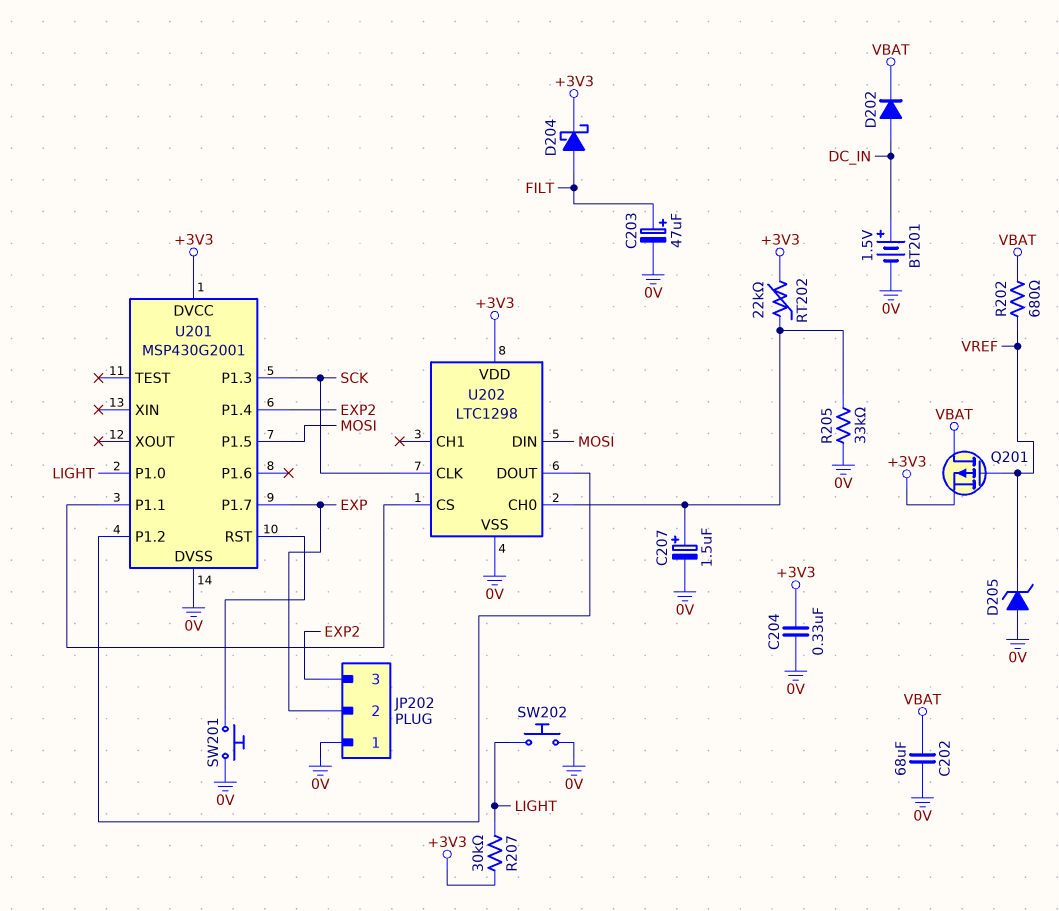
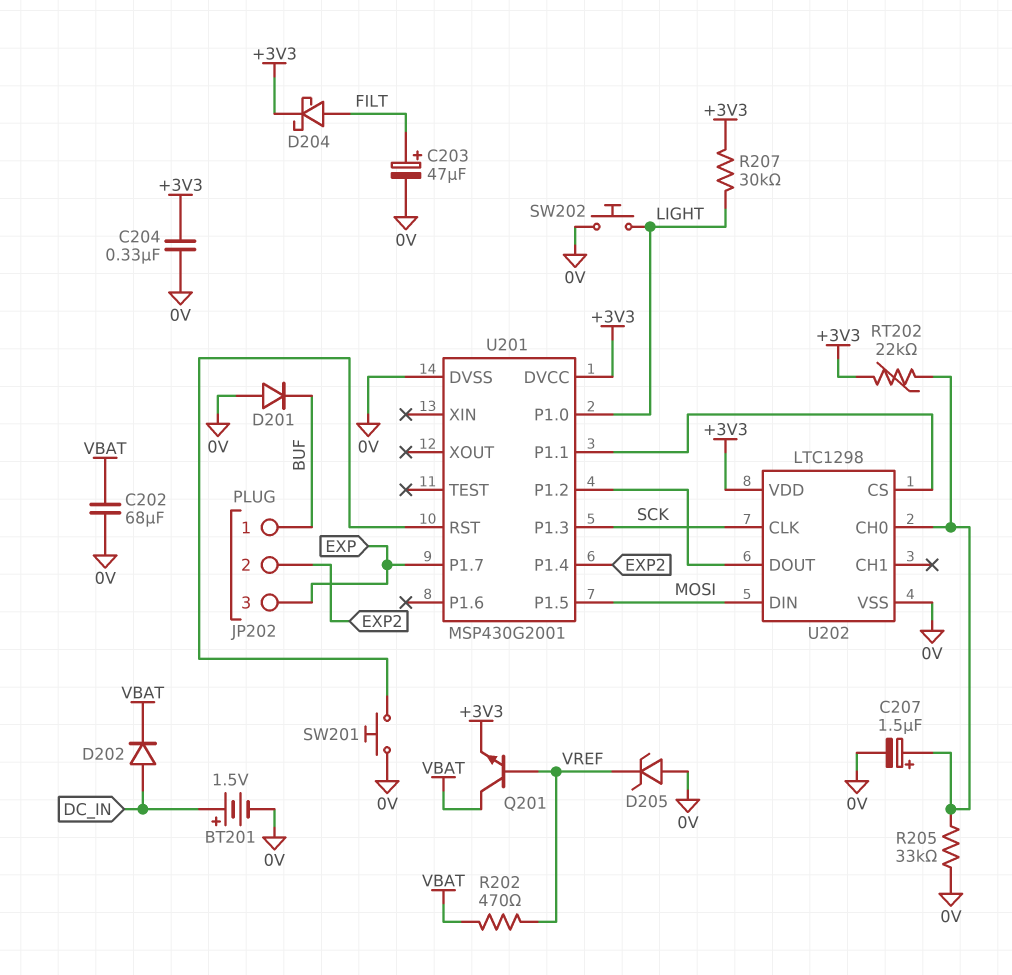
D201: none -> diode (A 0V, K BUF)
JP202 pin 1: 0V -> BUF
JP202 pin 2: EXP -> EXP2
JP202 pin 3: EXP2 -> EXP
Q201: PMOS (G VREF, D VBAT, S +3V3) -> NPN (B VREF, C VBAT, E +3V3)
R202: 680 (VBAT, VREF) -> 470 (VBAT, VREF)

